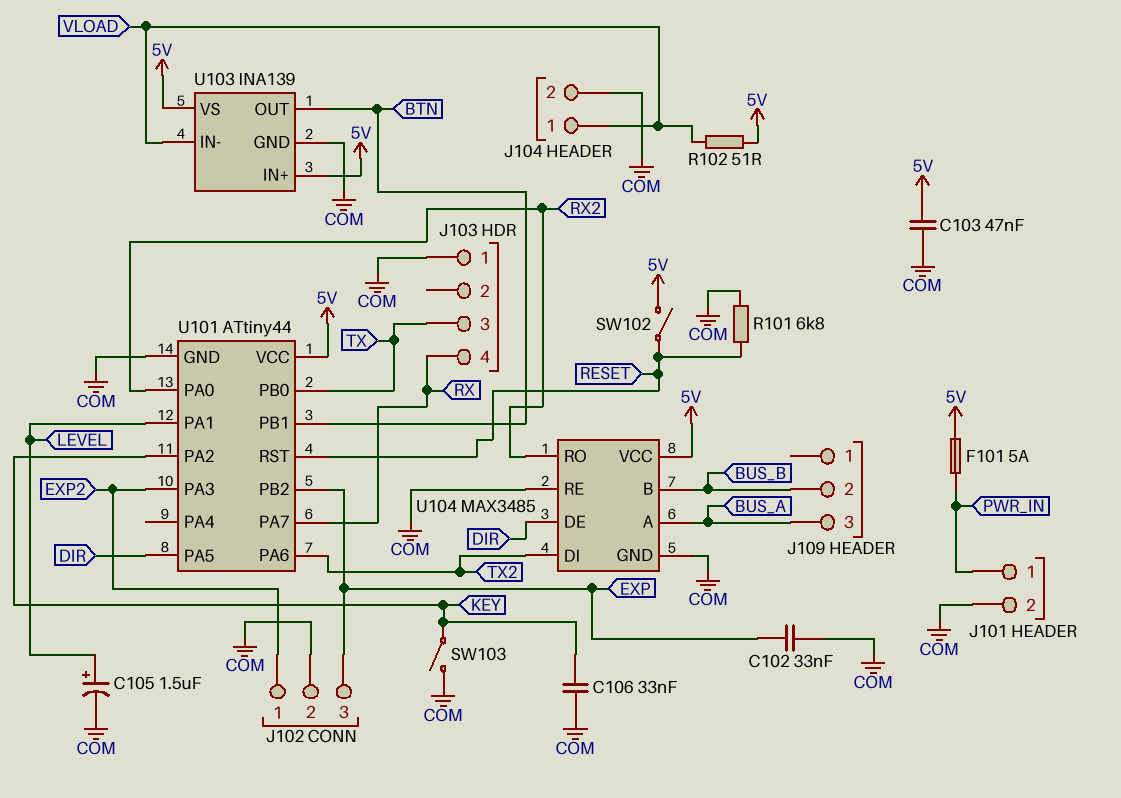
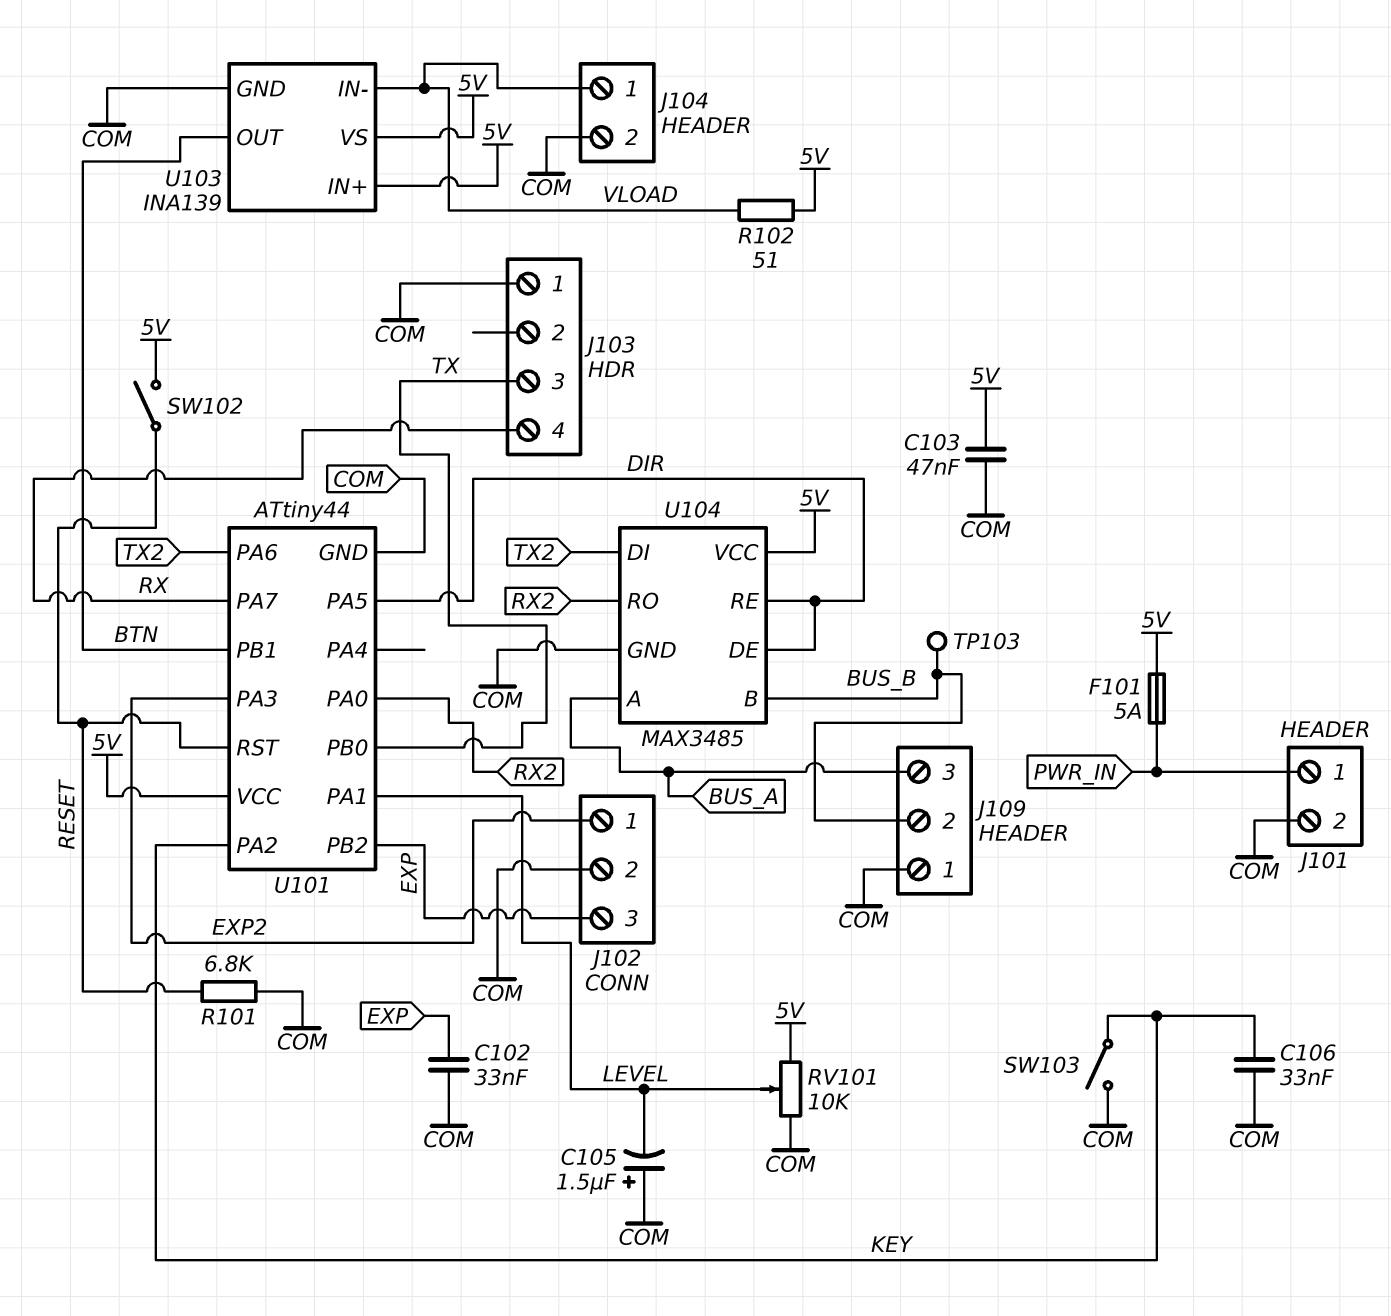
C105: 1.5uF (plus LEVEL, minus COM) -> 1.5uF (plus COM, minus LEVEL)
J109 pin 1: none -> COM
RV101: none -> 10k (5V, COM, wiper LEVEL)
TP103: none -> test point (BUS_B)
U104 pin RE: COM -> DIR

